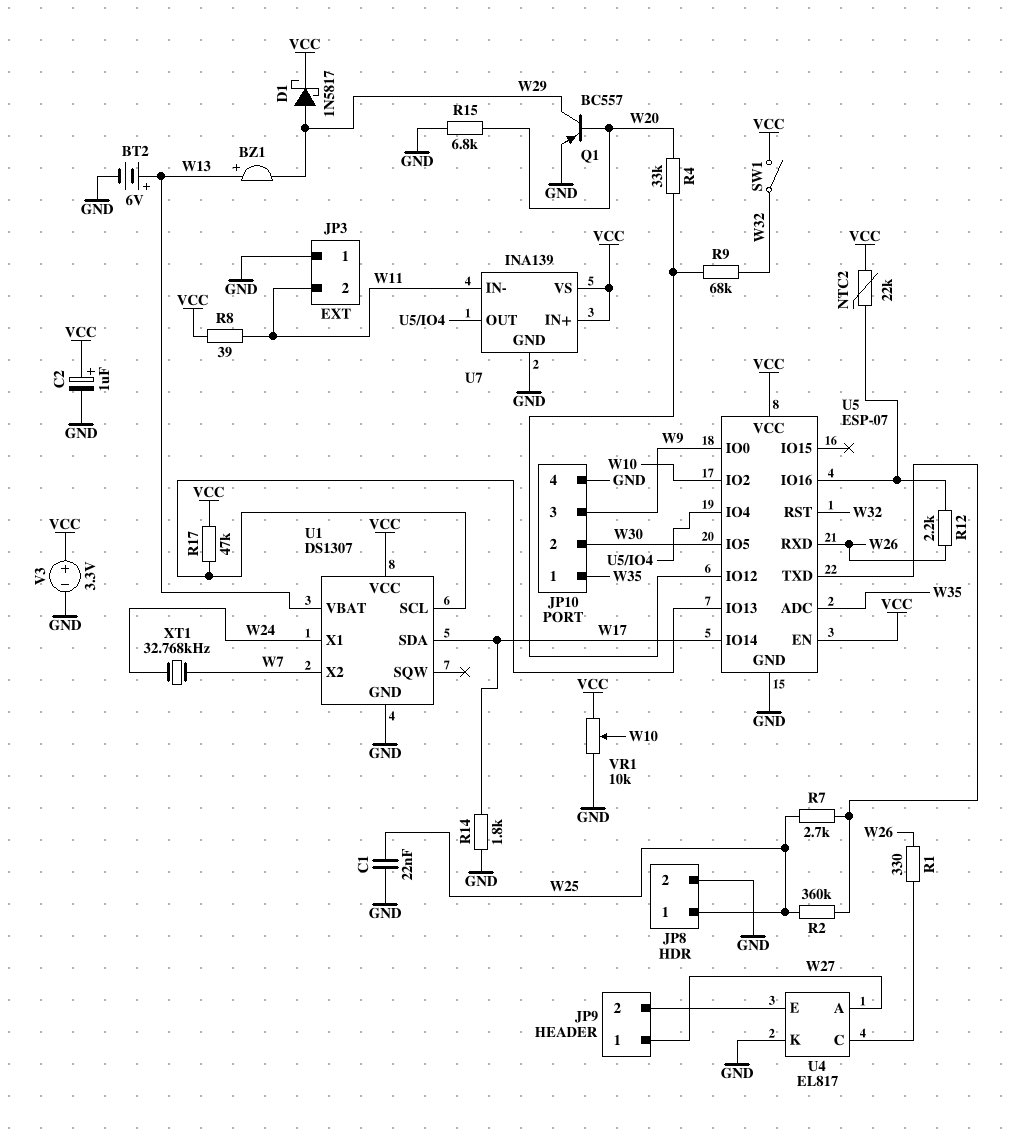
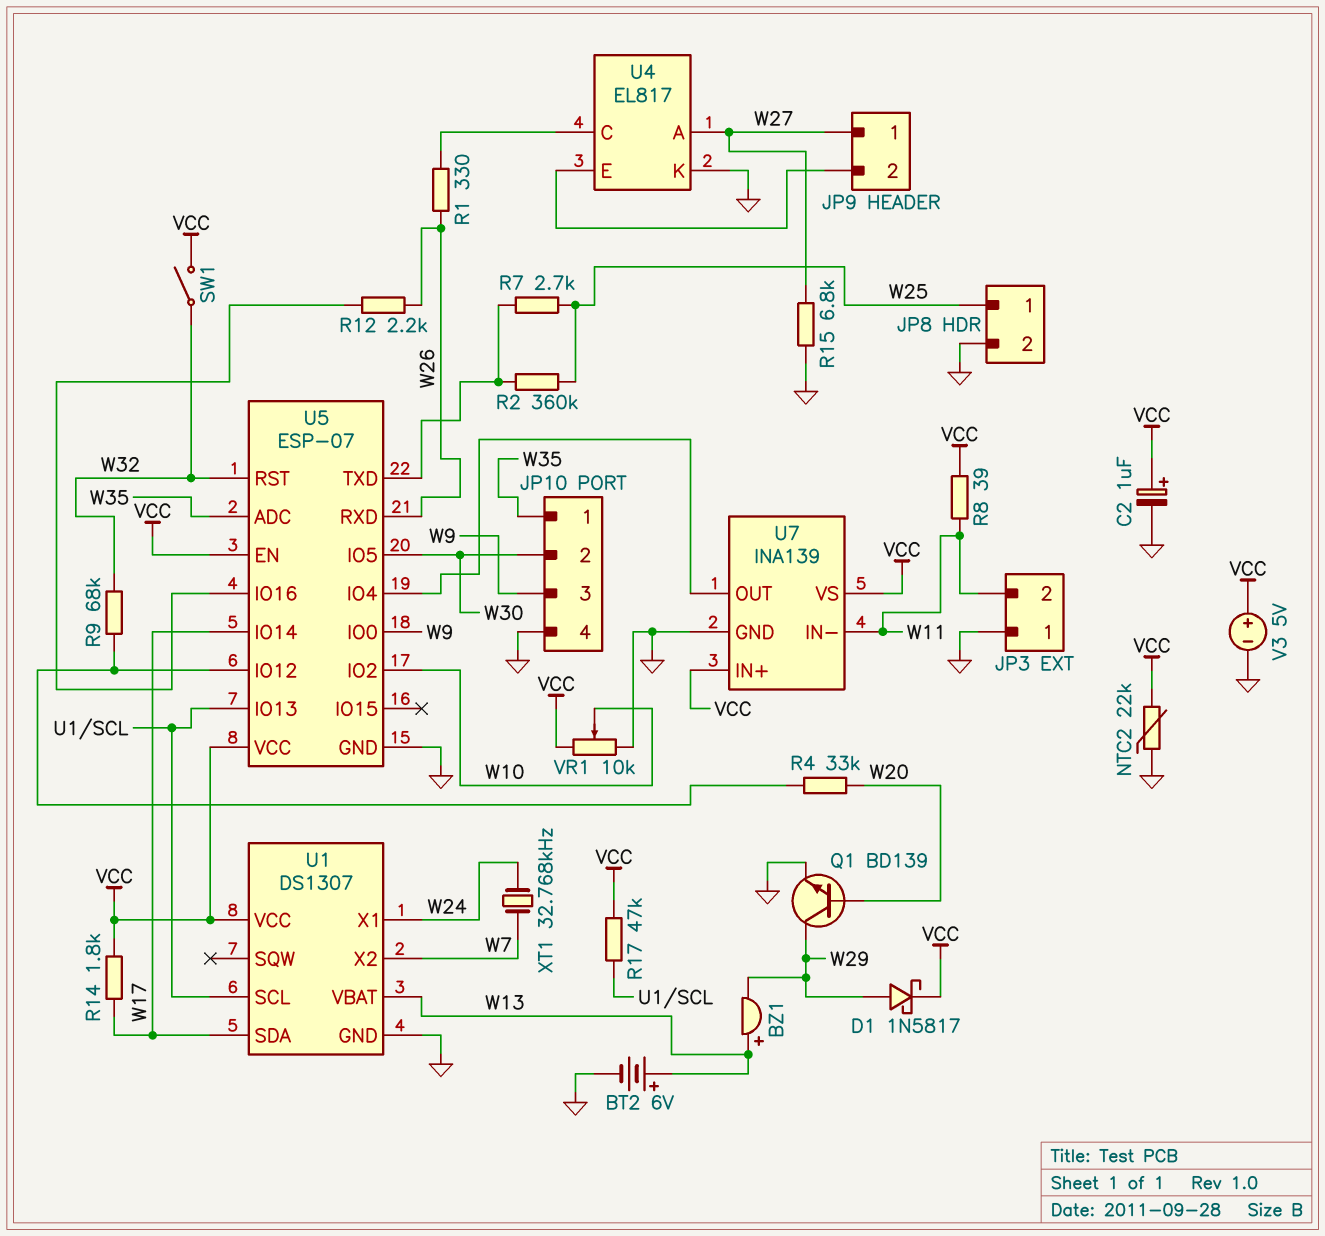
C1: 22nF (GND, W25) -> none
NTC2: 22k (U5/IO16, VCC) -> 22k (GND, VCC)
Q1: PNP BC557 (B W20, C W29, E GND) -> NPN BD139 (B W20, C W29, E GND)
R14: 1.8k (GND, W17) -> 1.8k (VCC, W17)
R15: 6.8k (GND, W20) -> 6.8k (GND, W27)
V3: 3.3V (plus VCC, minus GND) -> 5V (plus VCC, minus GND)

